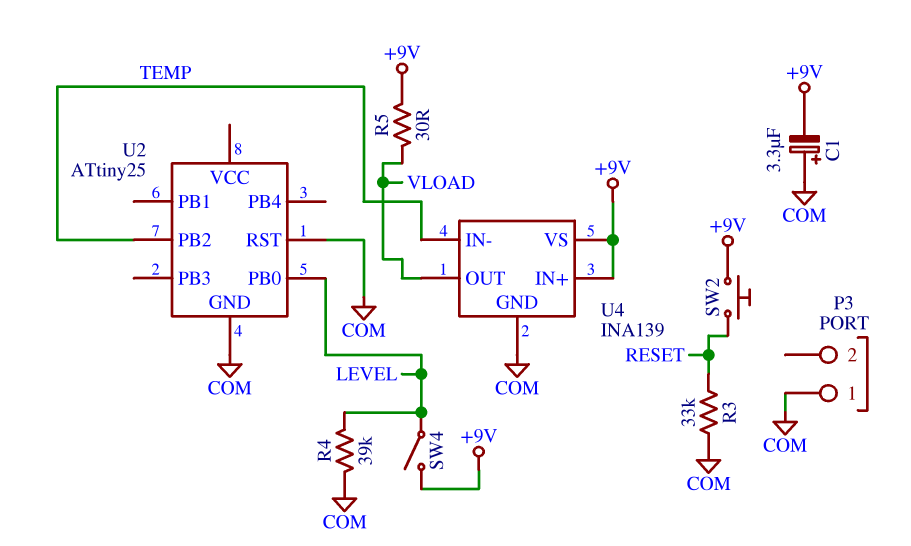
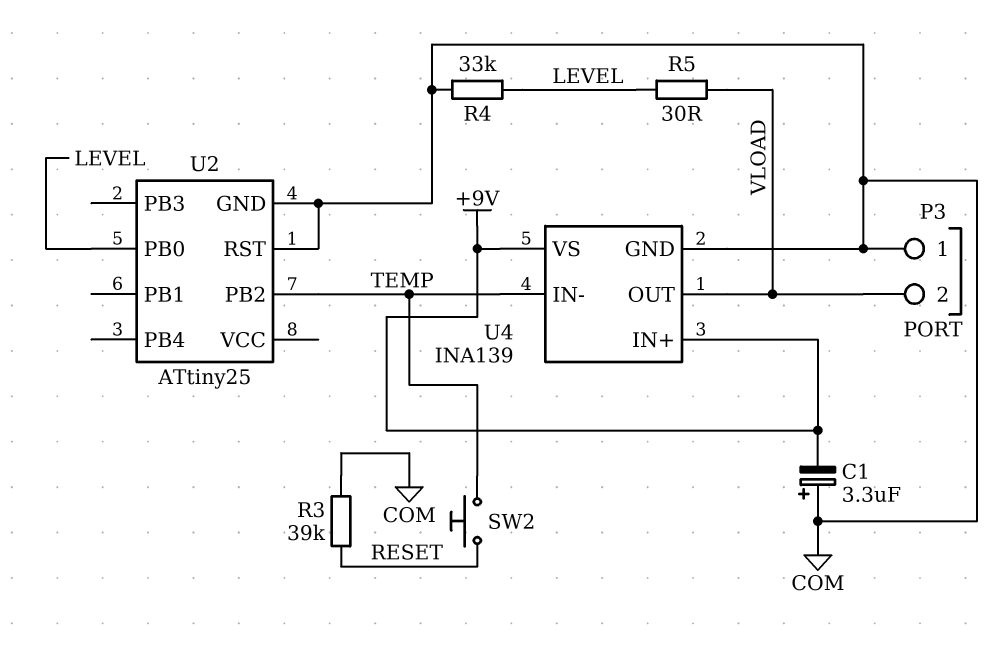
P3 pin 2: none -> VLOAD
R3: 33k (COM, RESET) -> 39k (COM, RESET)
R4: 39k (COM, LEVEL) -> 33k (COM, LEVEL)
R5: 30 (+9V, VLOAD) -> 30 (LEVEL, VLOAD)
SW2: button (+9V, RESET) -> button (RESET, TEMP)
SW4: switch (+9V, LEVEL) -> none

